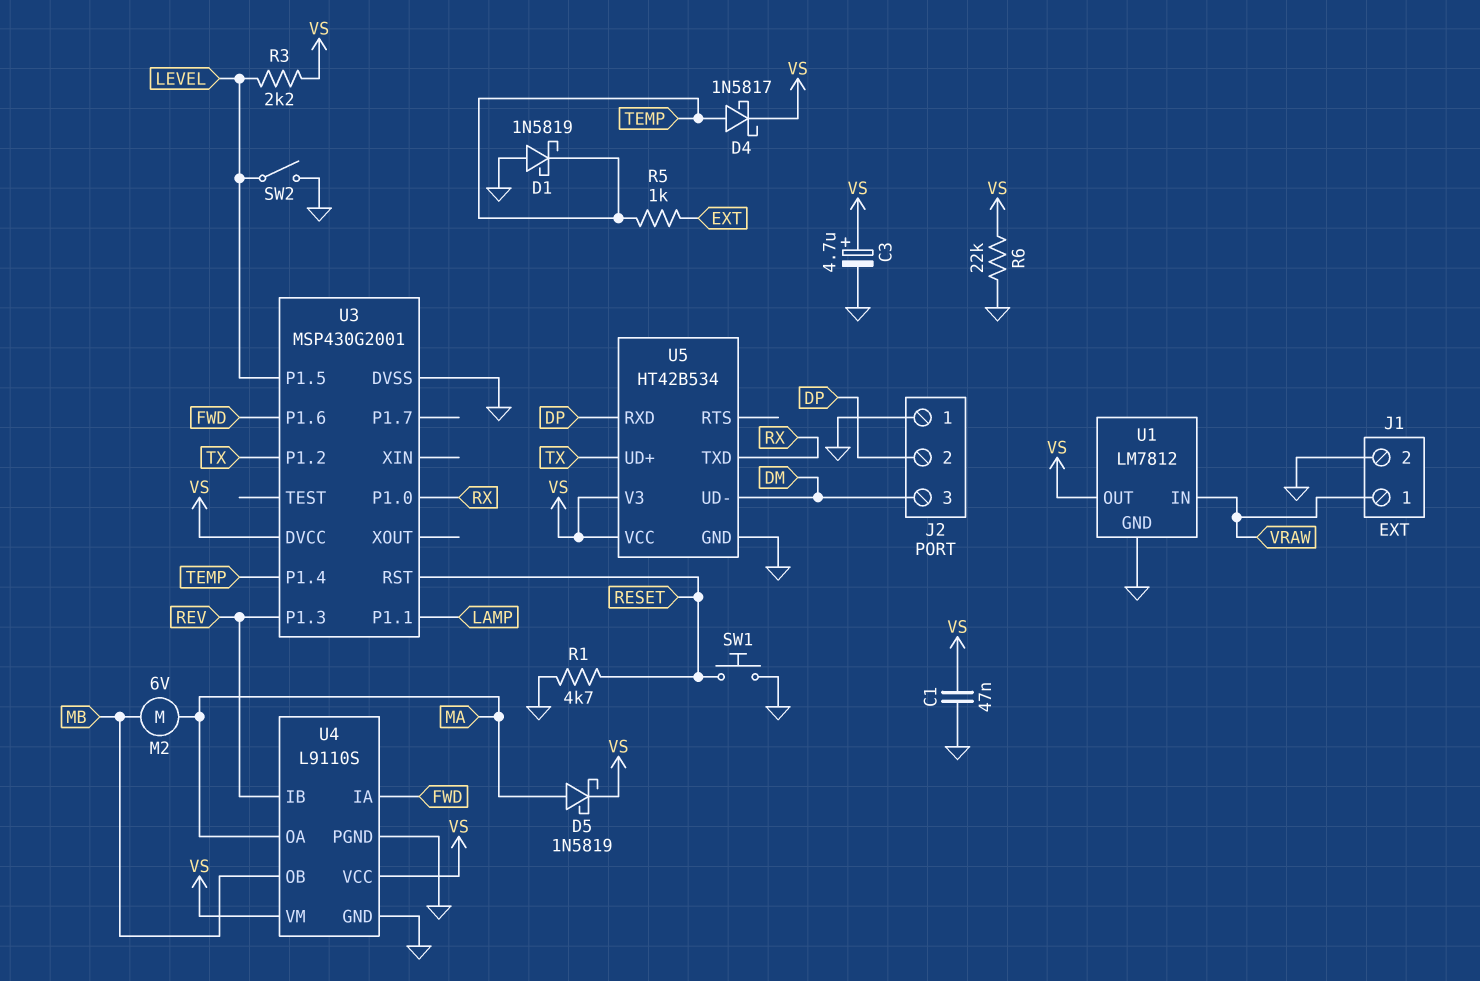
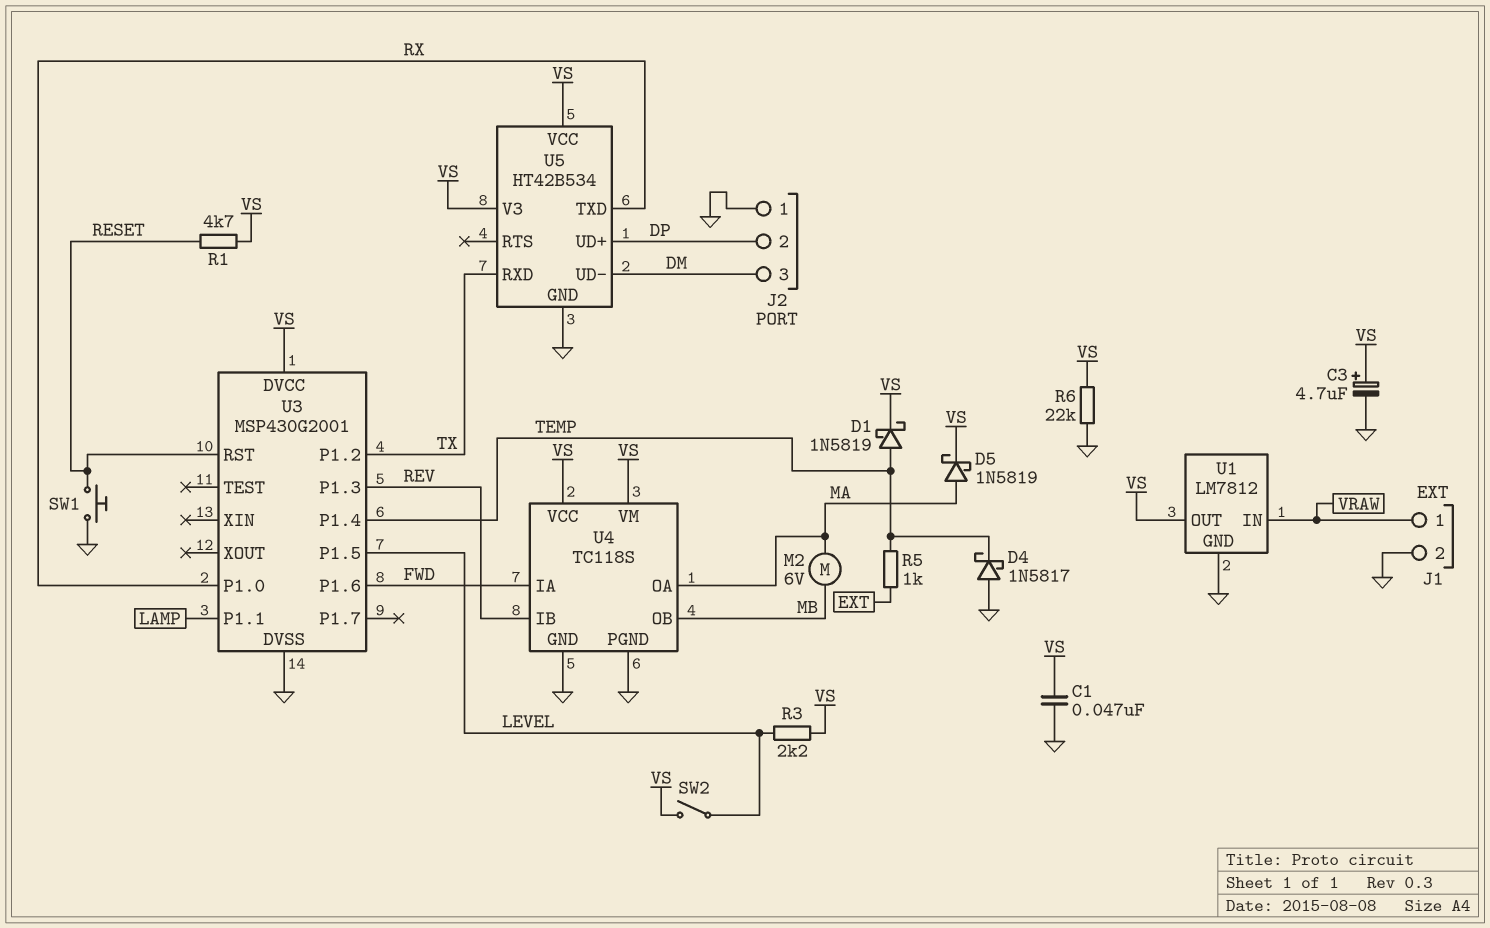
D1: schottky 1N5819 (A GND, K TEMP) -> schottky 1N5819 (A TEMP, K VS)
D4: schottky 1N5817 (A TEMP, K VS) -> schottky 1N5817 (A GND, K TEMP)
R1: 4.7k (GND, RESET) -> 4.7k (RESET, VS)
SW2: switch (GND, LEVEL) -> switch (LEVEL, VS)
U4: L9110S -> TC118S
U5 pin RXD: DP -> TX
U5 pin UD+: TX -> DP

